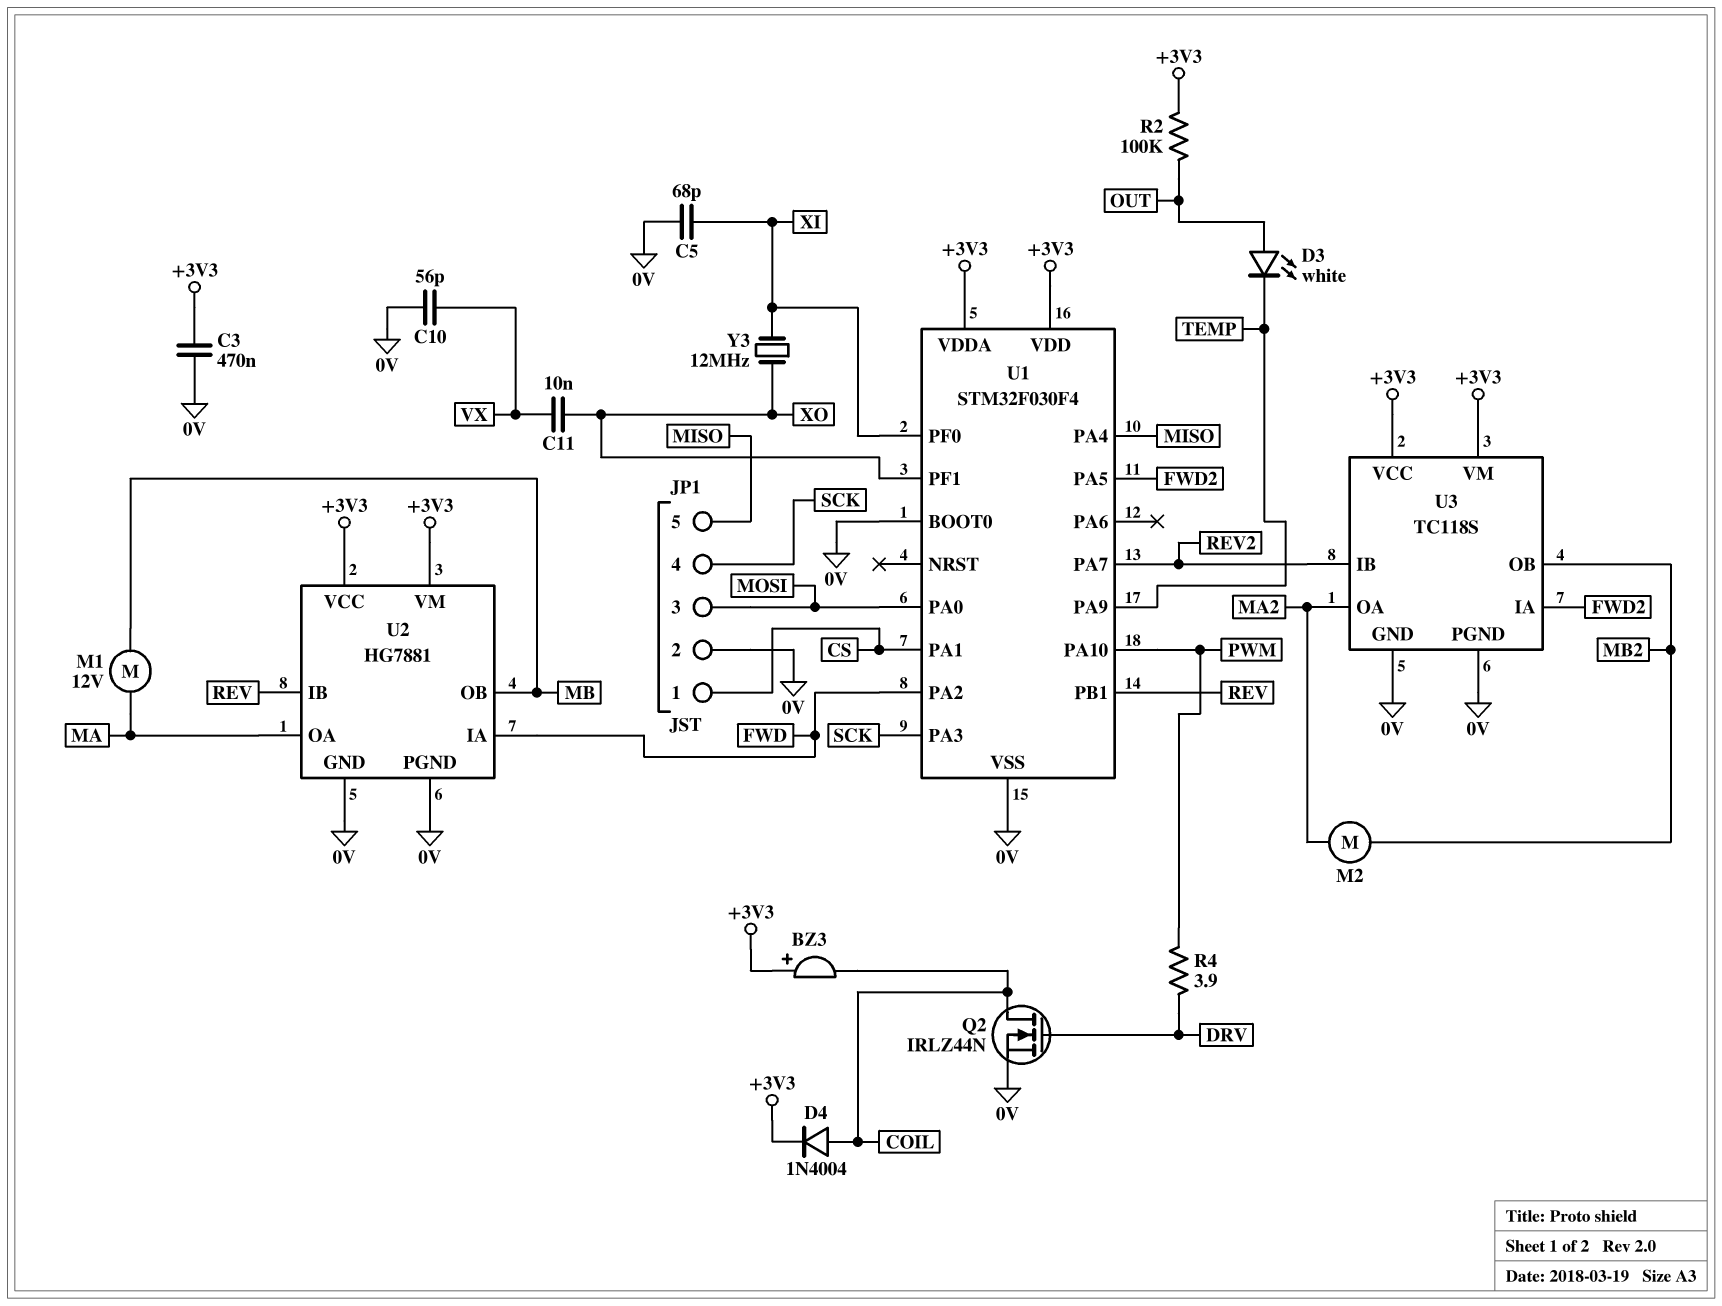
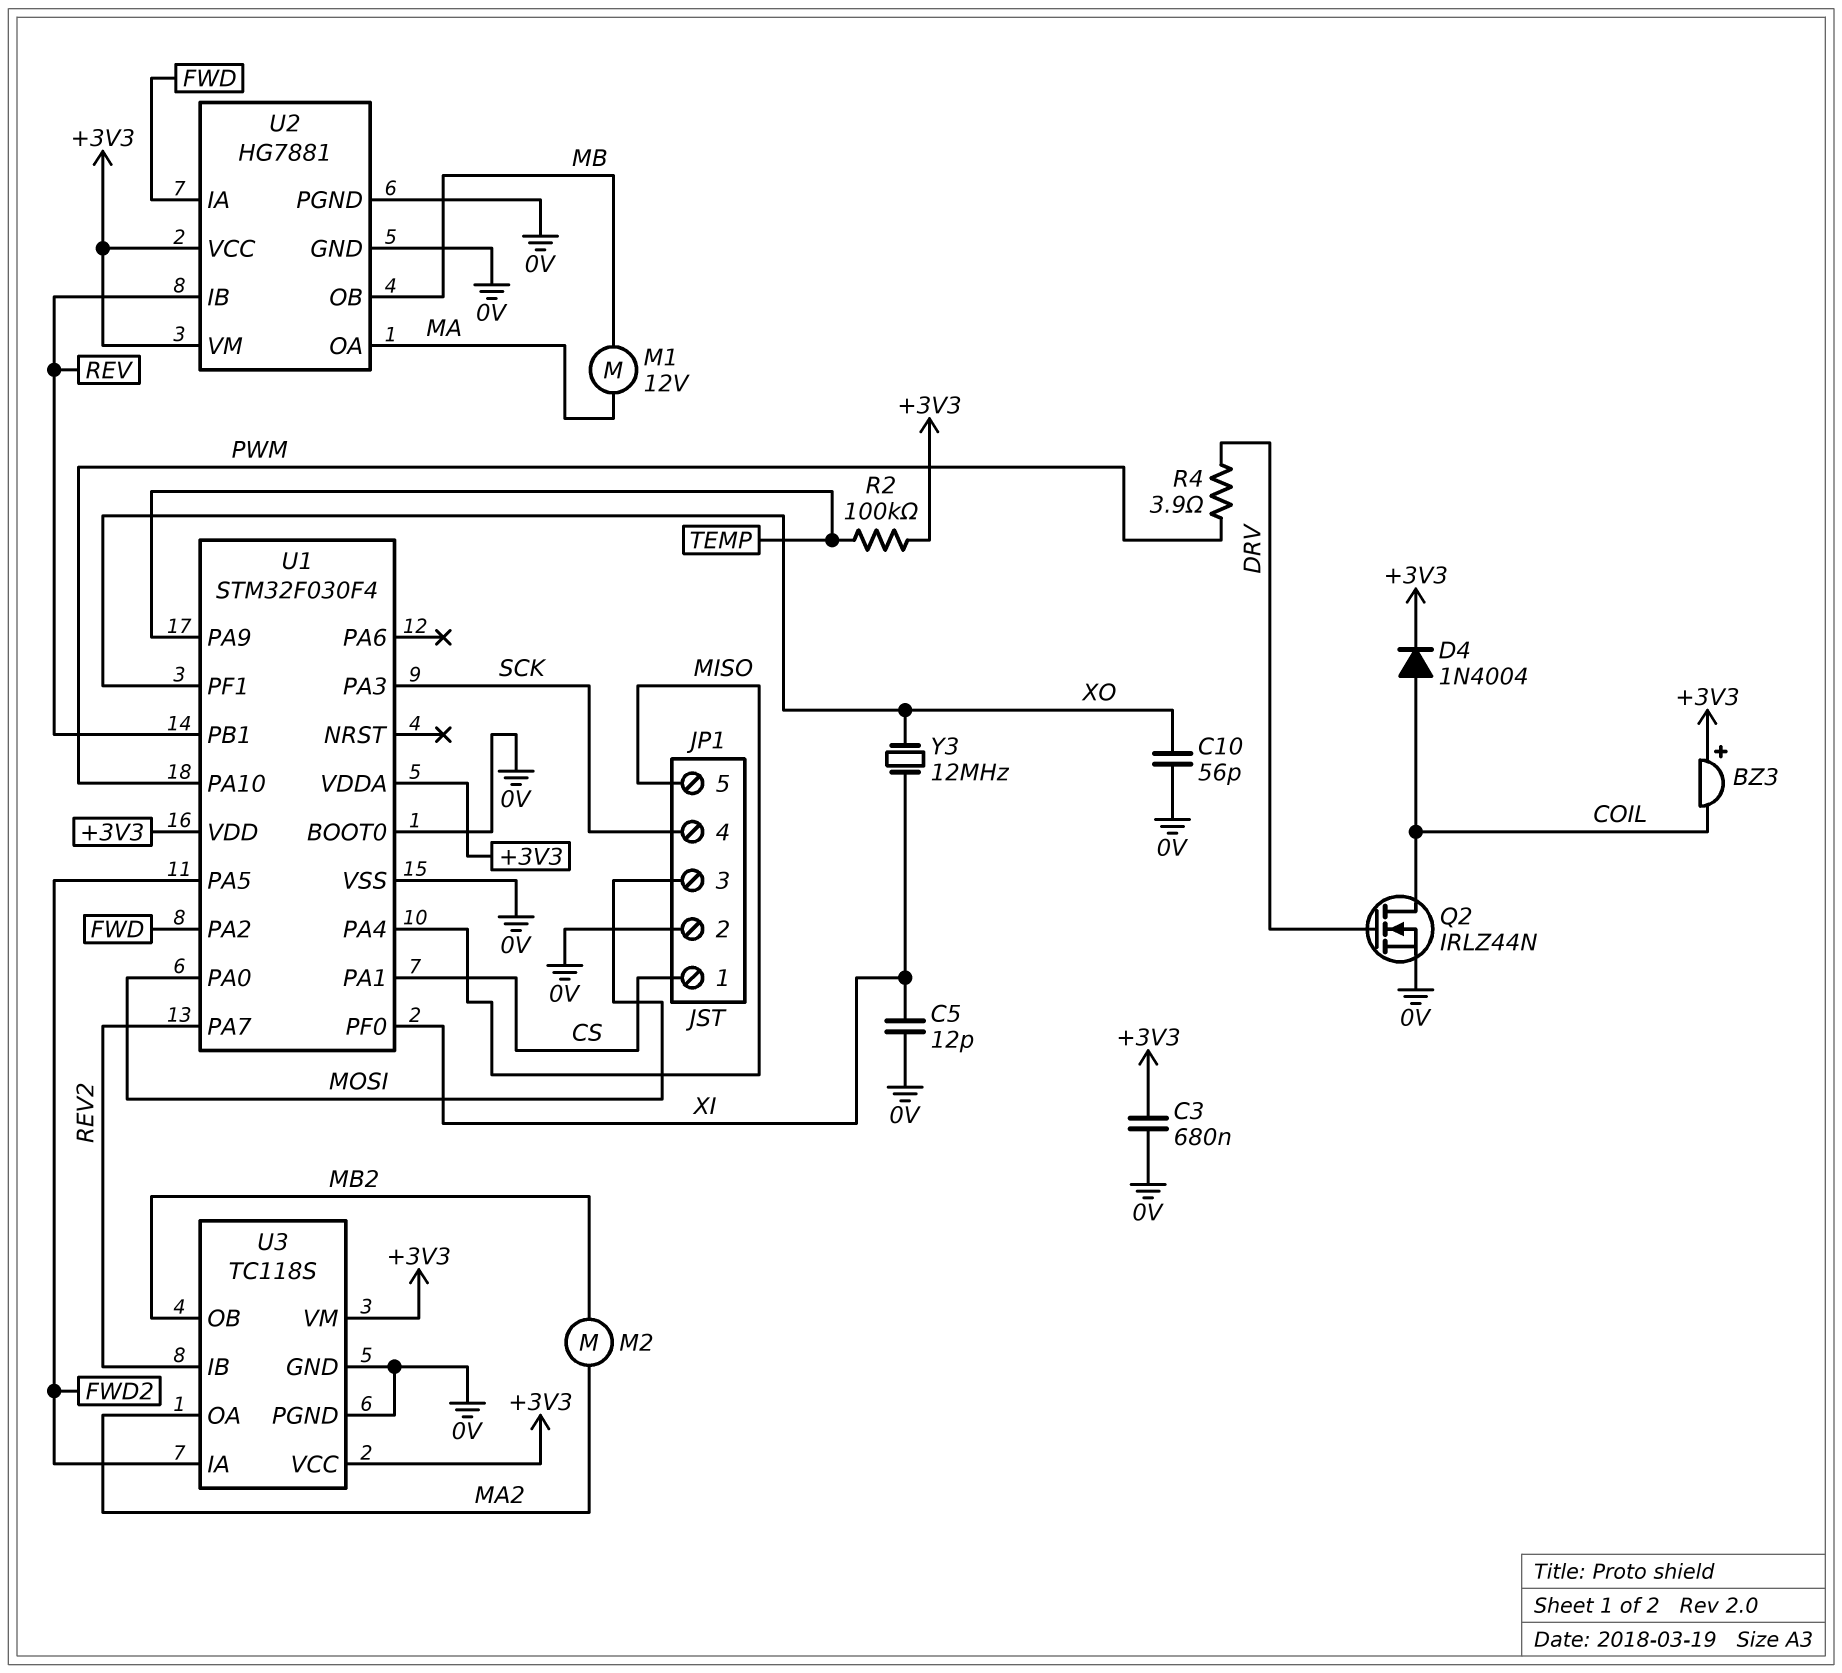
C3: 470nF (+3V3, 0V) -> 680nF (+3V3, 0V)
C5: 68pF (0V, XI) -> 12pF (0V, XI)
C10: 56pF (0V, VX) -> 56pF (0V, XO)
C11: 10nF (VX, XO) -> none
D3: LED white (A OUT, K TEMP) -> none
R2: 100k (+3V3, OUT) -> 100k (+3V3, TEMP)

